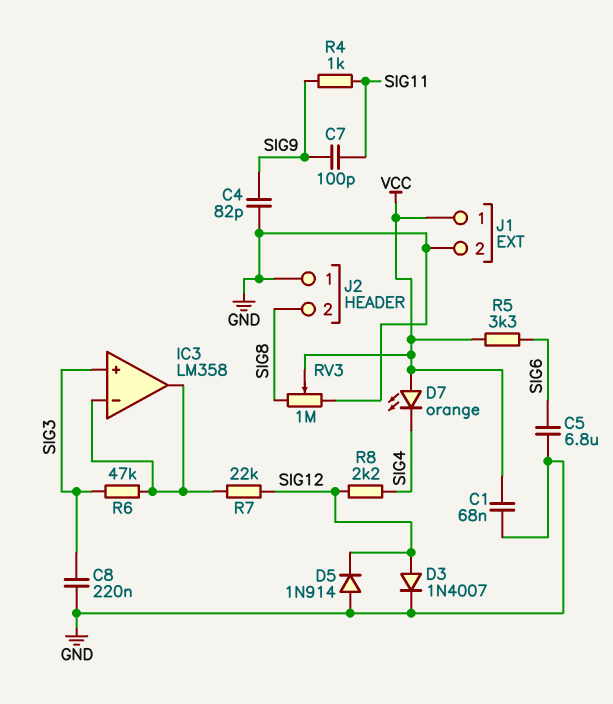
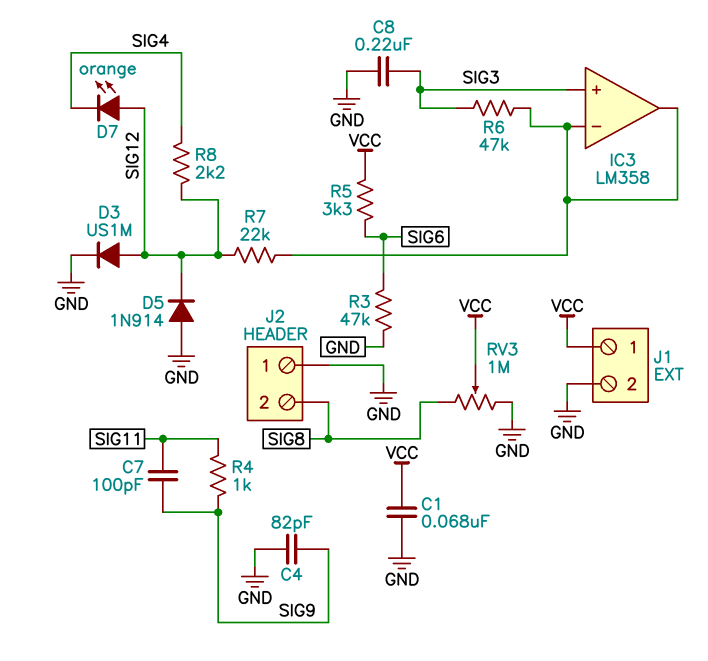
C5: 6.8uF (GND, SIG6) -> none
D3: diode 1N4007 (A SIG12, K GND) -> diode US1M (A SIG12, K GND)
D7: LED orange (A VCC, K SIG4) -> LED orange (A SIG12, K SIG4)
R3: none -> 47k (GND, SIG6)

